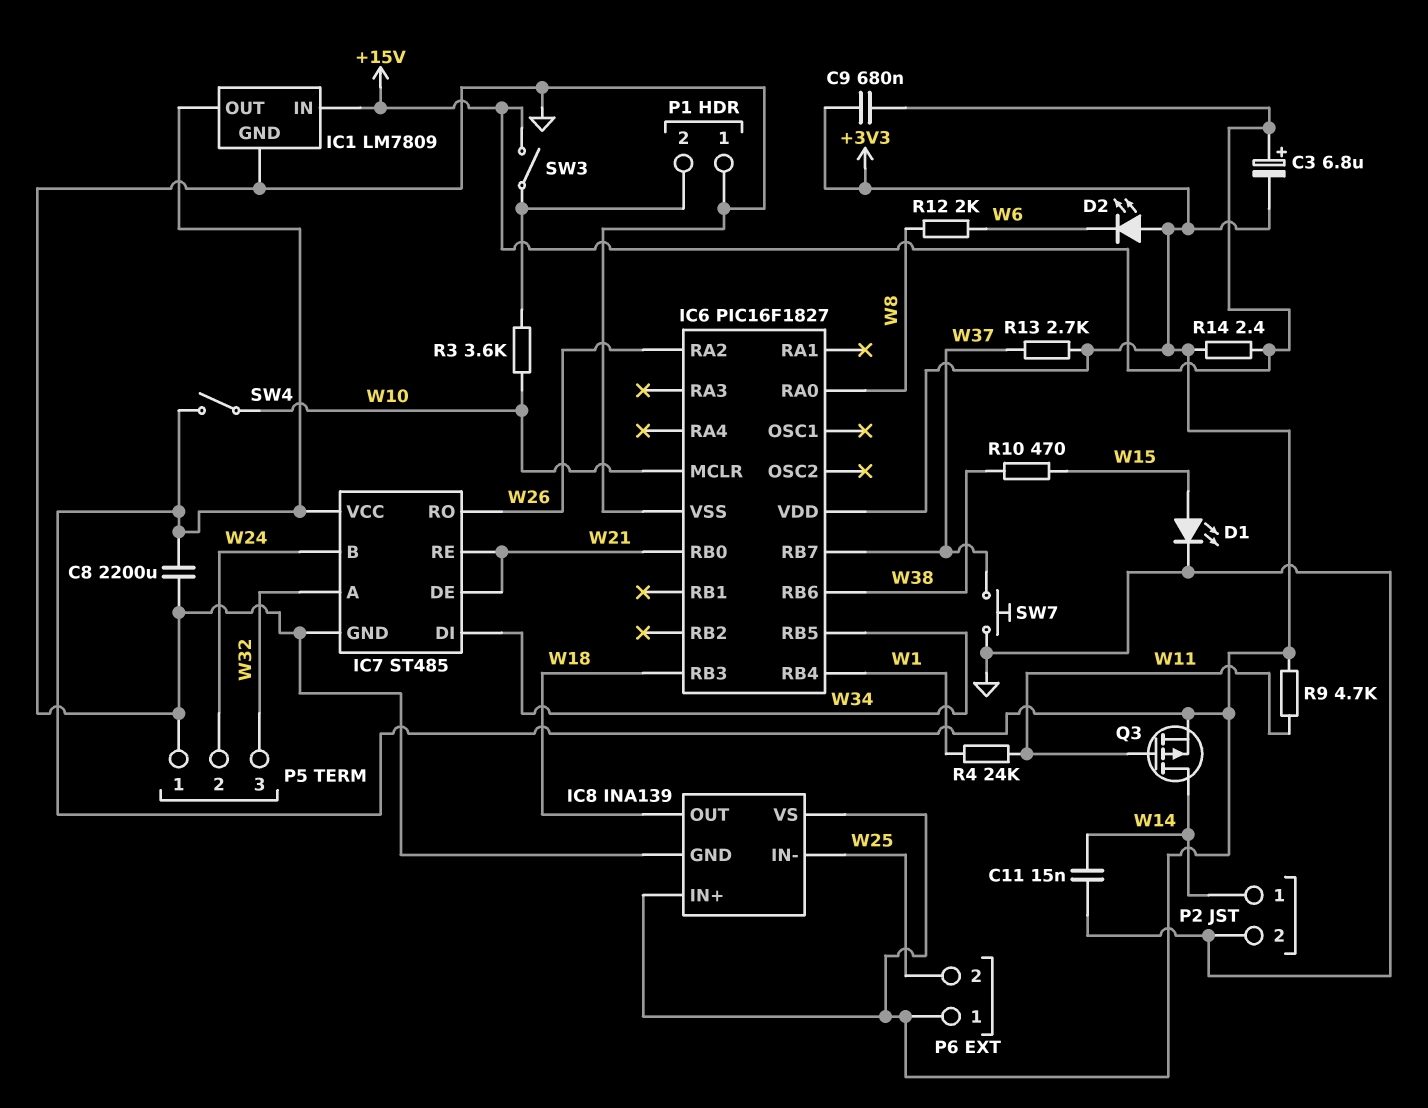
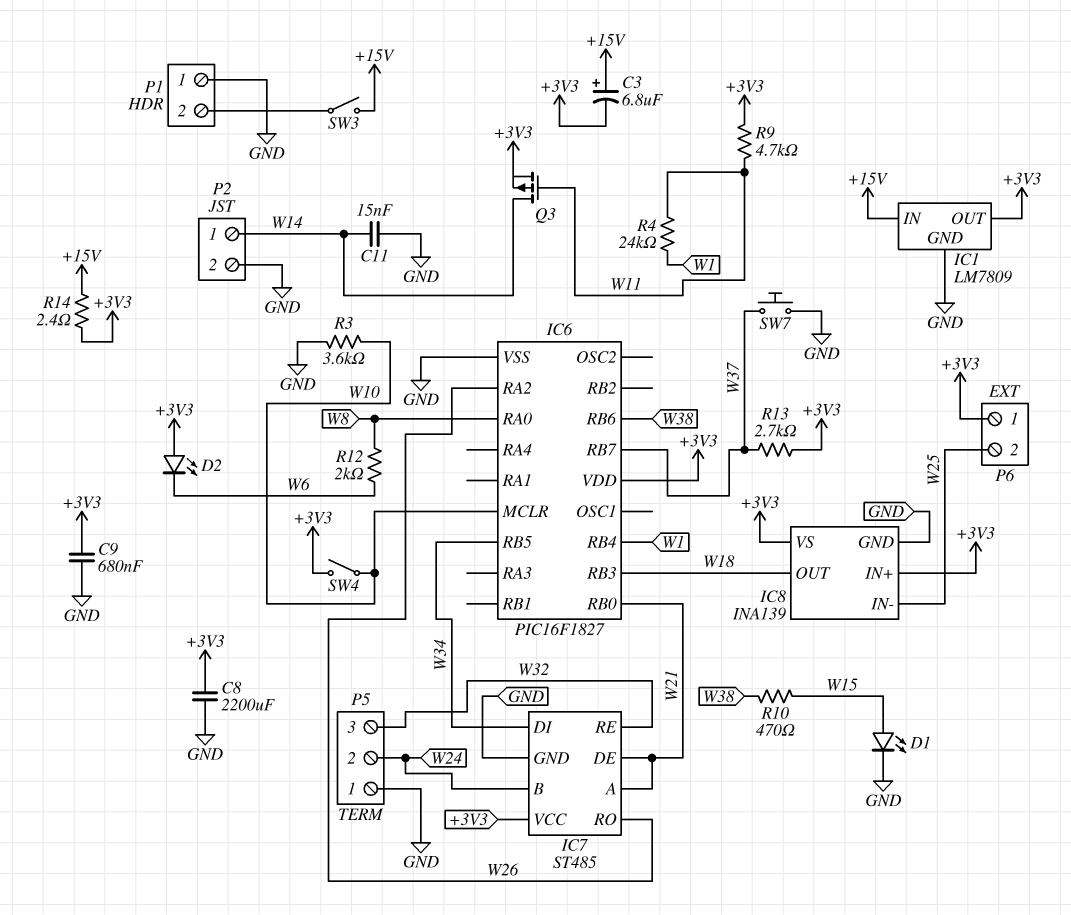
C9: 680nF (+3V3, +15V) -> 680nF (+3V3, GND)
IC7 pin A: W32 -> W21
IC7 pin RE: W21 -> W32
R3: 3.6k (P1/2, W10) -> 3.6k (GND, W10)

